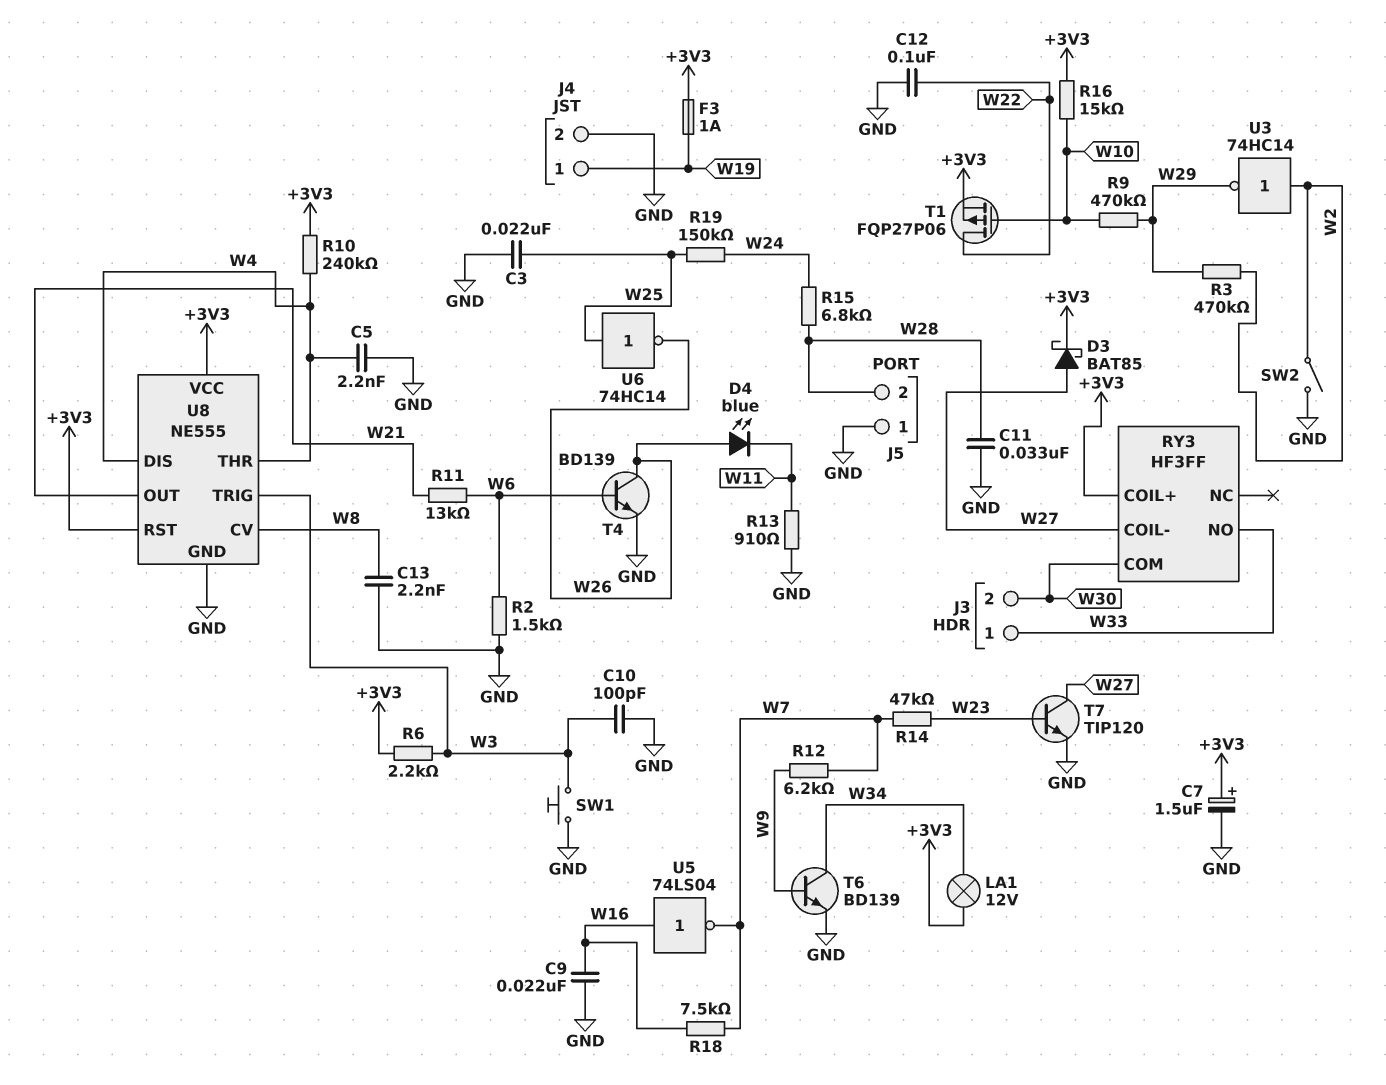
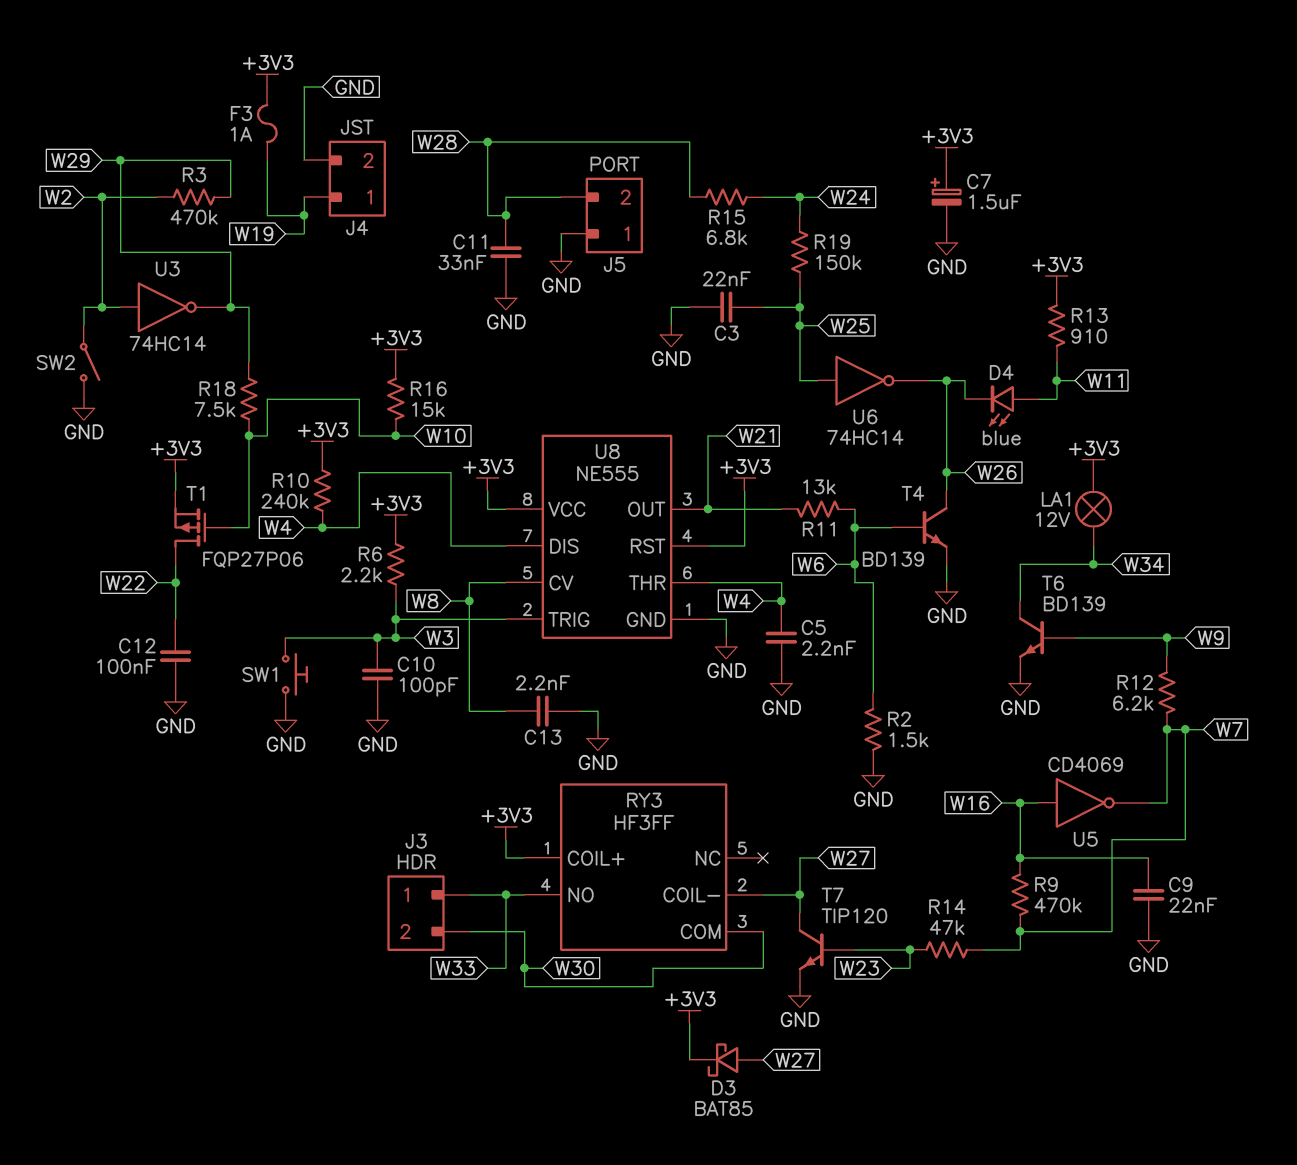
D4: LED blue (A W26, K W11) -> LED blue (A W11, K W26)
R9: 470k (W10, W29) -> 470k (W7, W16)
R13: 910 (GND, W11) -> 910 (+3V3, W11)
R18: 7.5k (W7, W16) -> 7.5k (W10, W29)
U5: NOT 74LS04 (in W16, out W7) -> NOT CD4069 (in W16, out W7)

